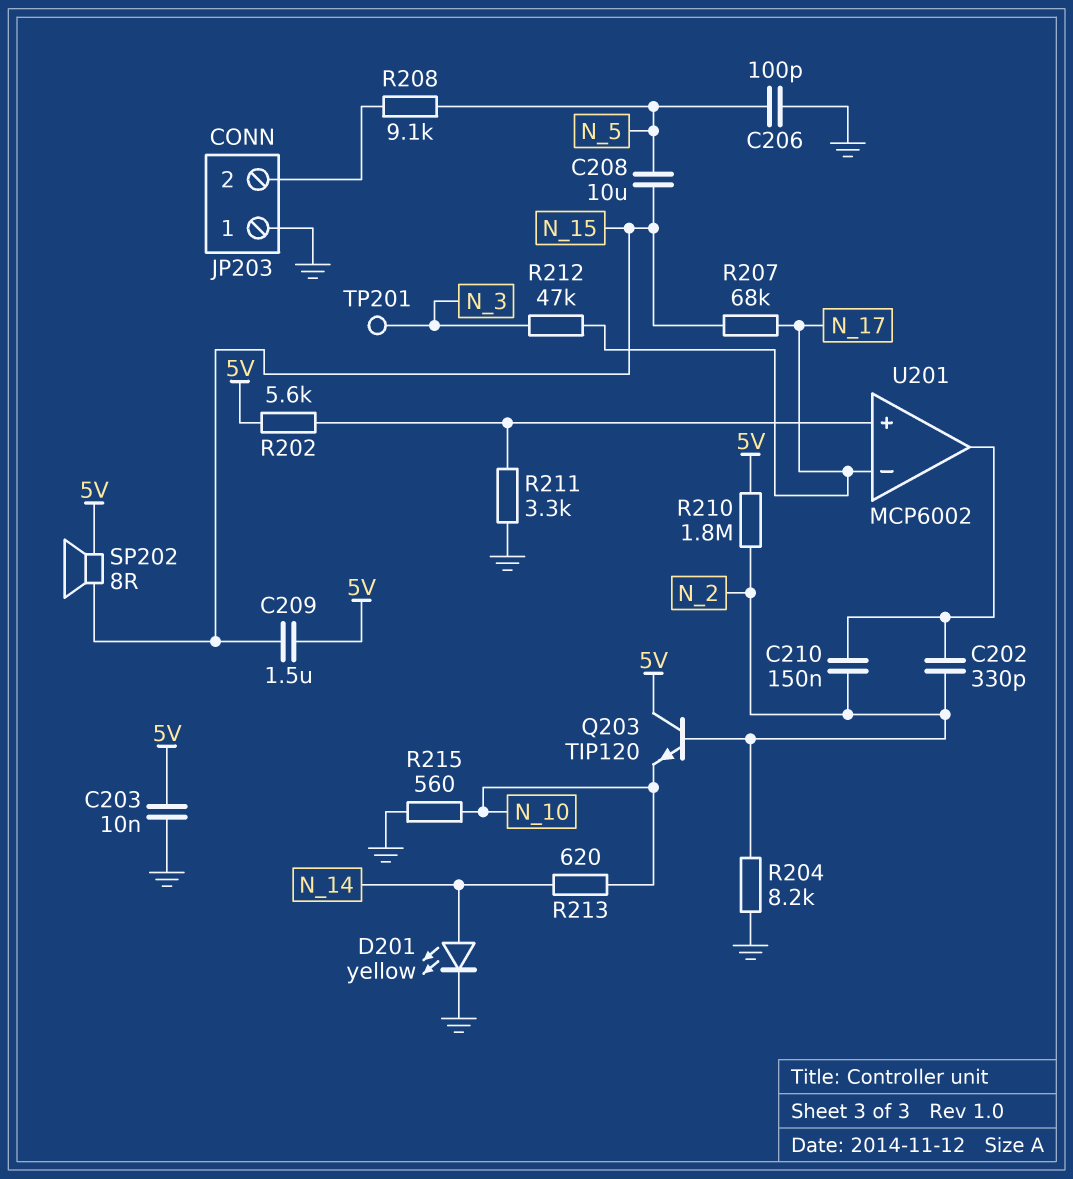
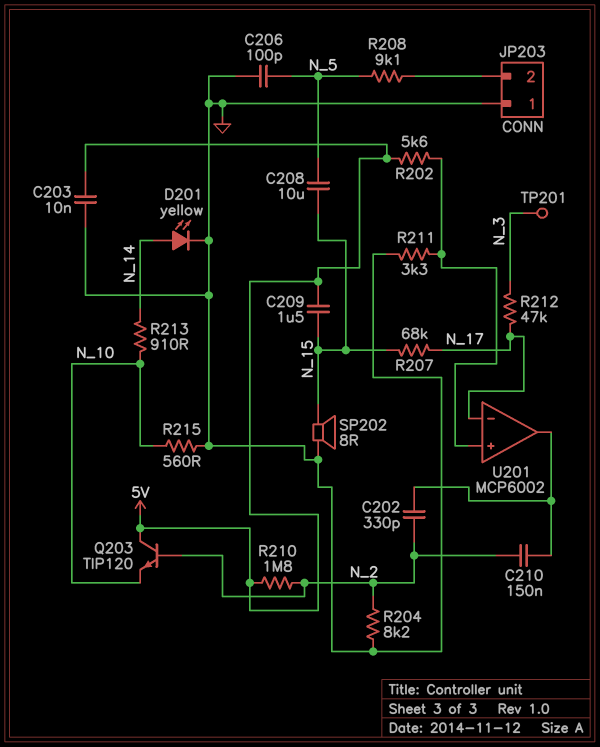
R213: 620 (N_10, N_14) -> 910 (N_10, N_14)
SP202: speaker 8R (5V, N_15) -> speaker 8R (GND, N_15)

